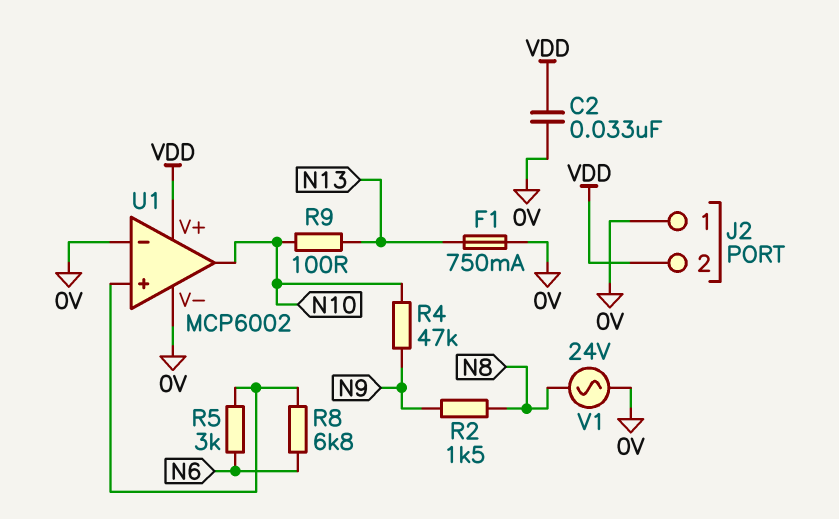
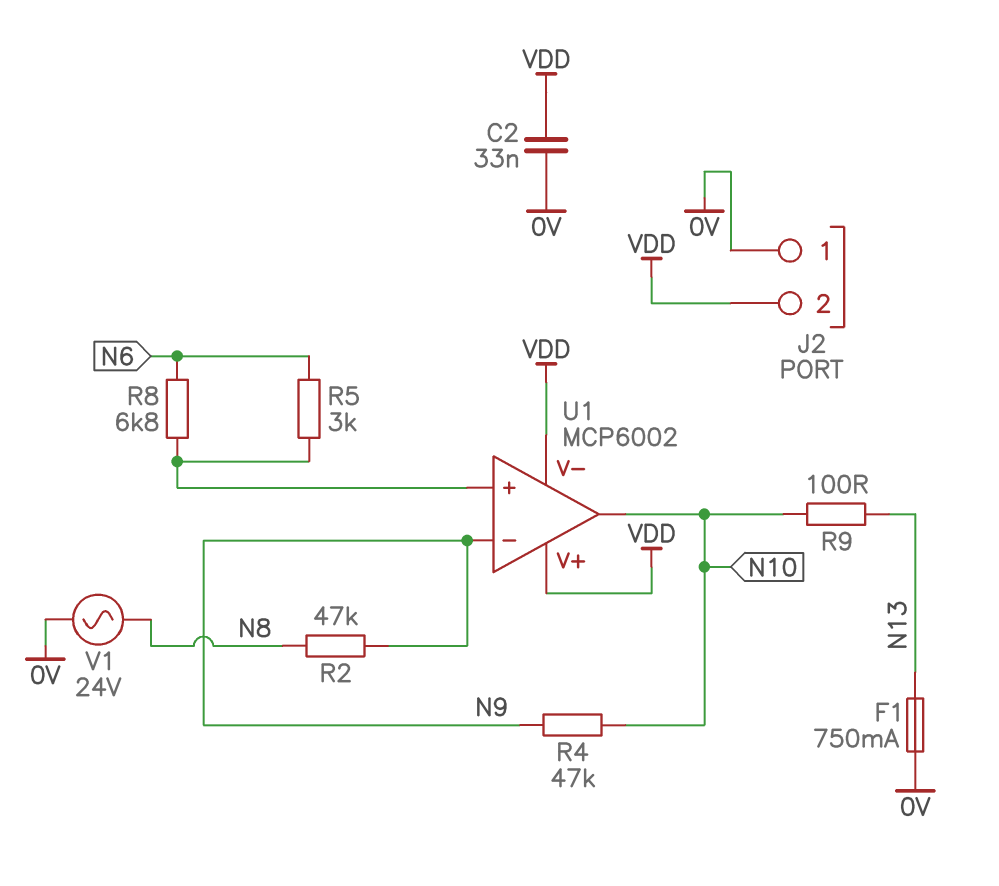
R2: 1.5k (N8, N9) -> 47k (N8, N9)
U1 pin V-: 0V -> VDD
U1 pin in-: 0V -> N9

